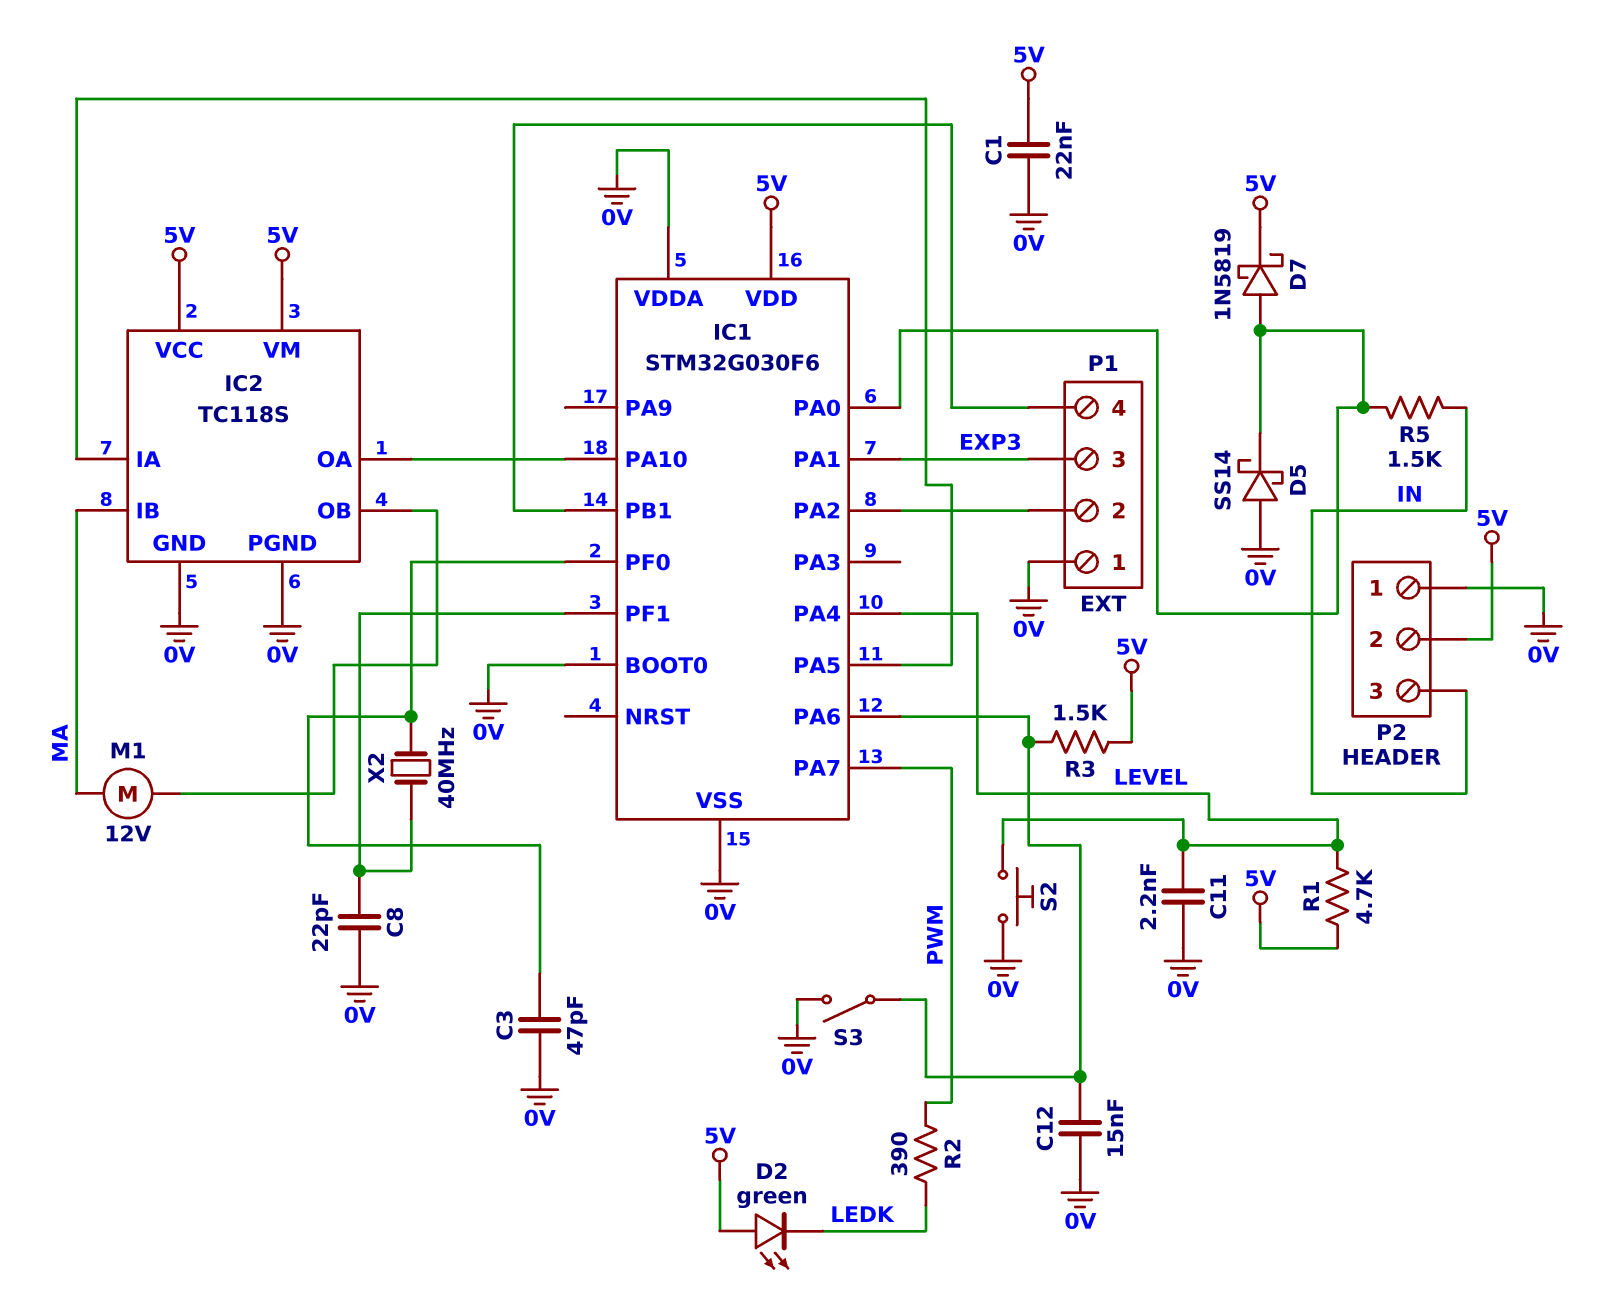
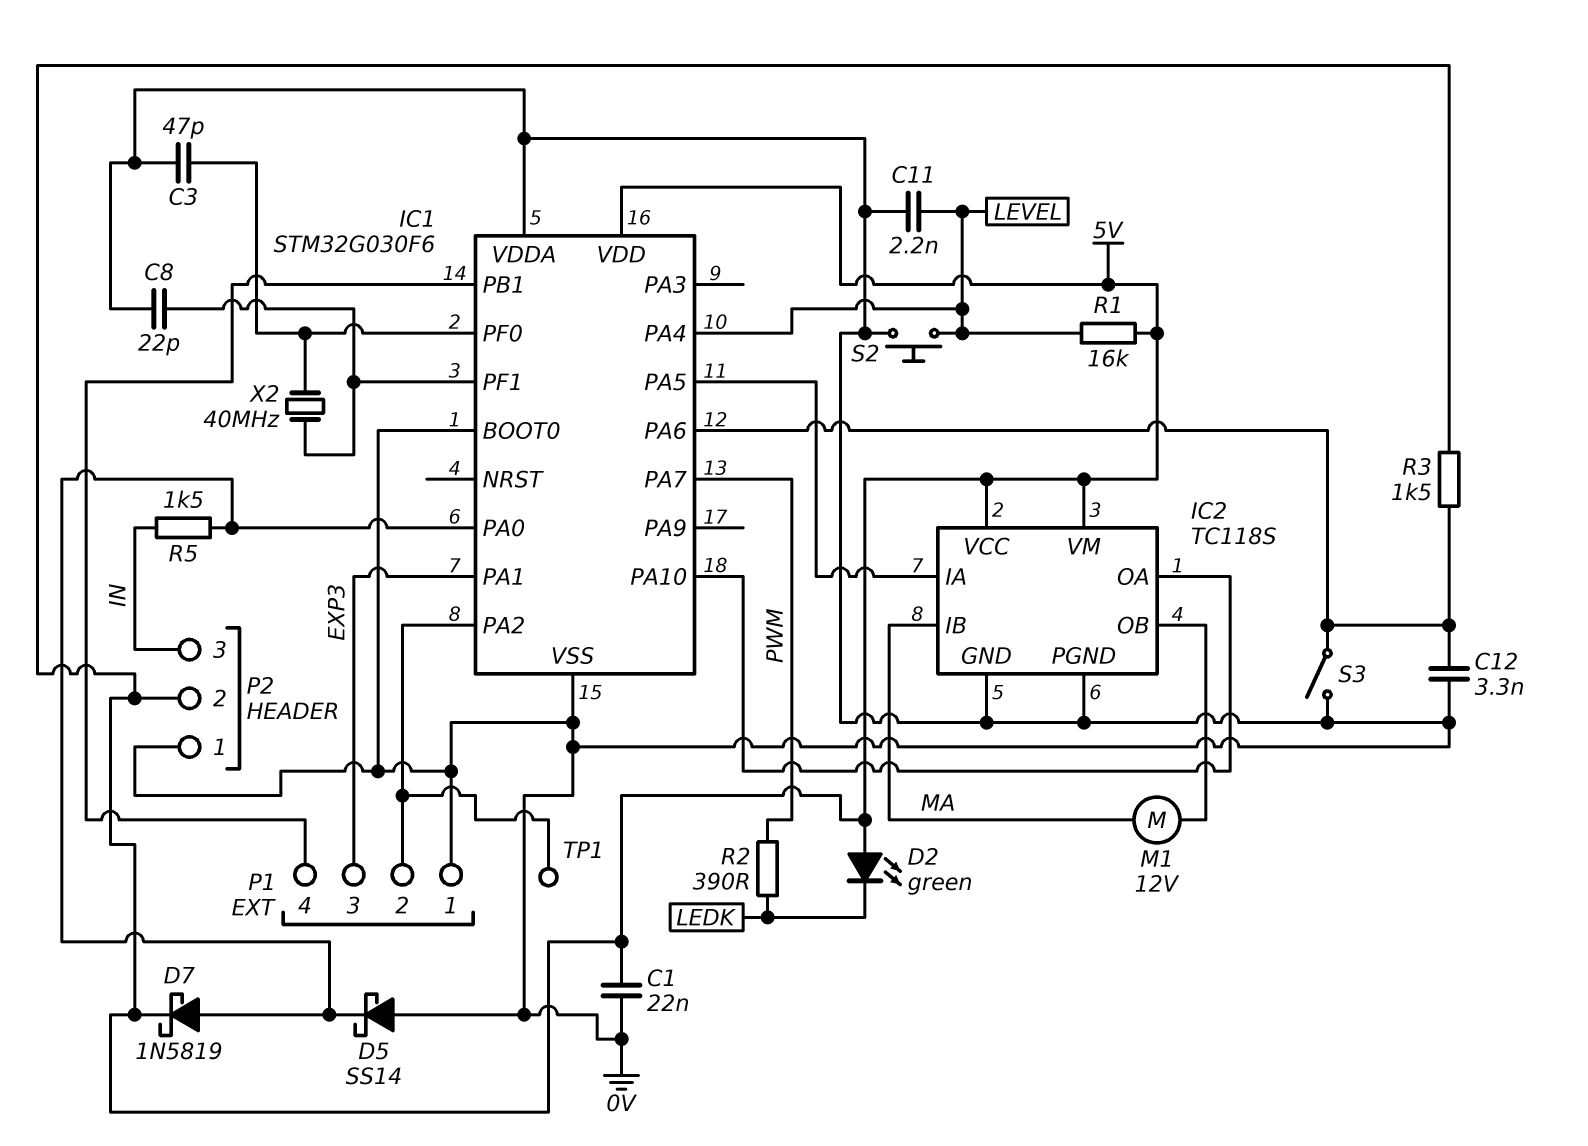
C12: 15nF (0V, IC1/PA6) -> 3.3nF (0V, IC1/PA6)
R1: 4.7k (5V, LEVEL) -> 16k (5V, LEVEL)
TP1: none -> test point (IC1/PA2)

